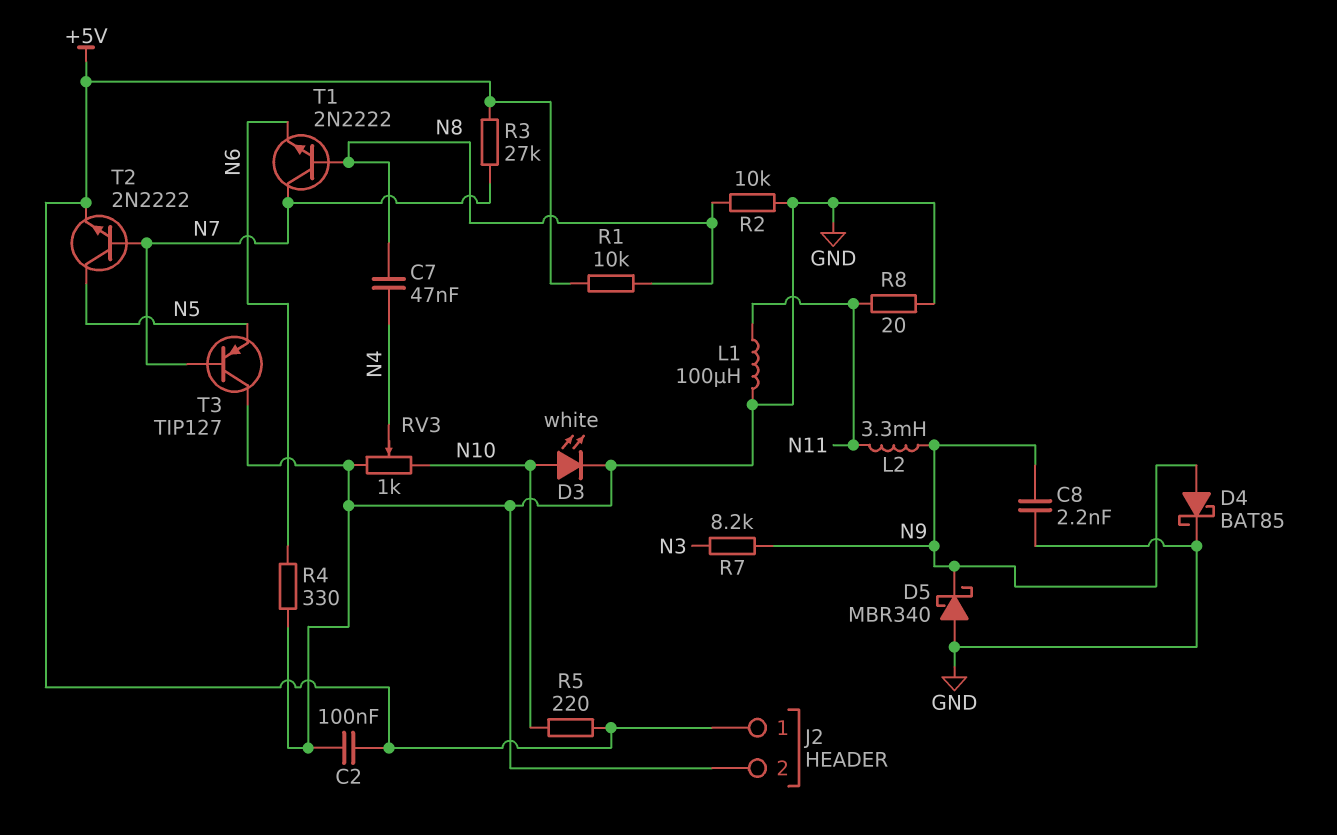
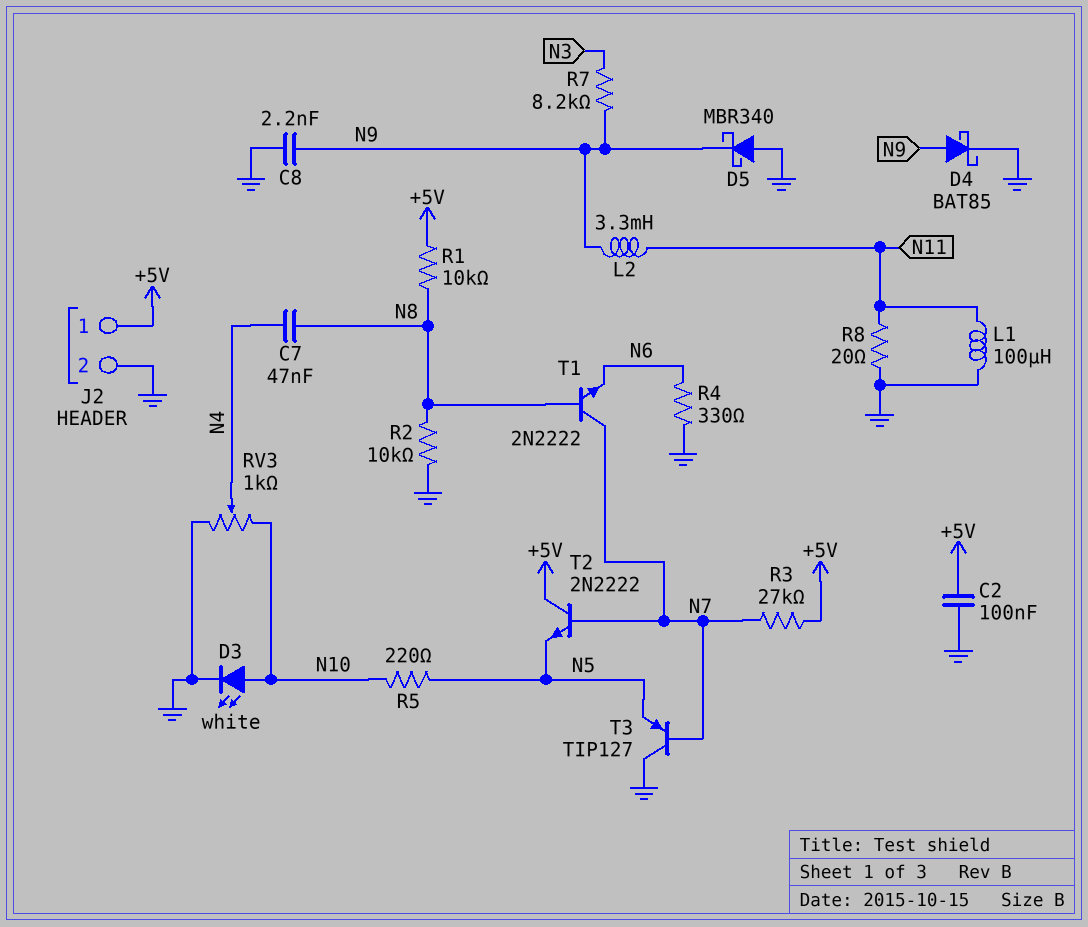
R5: 220 (+5V, N10) -> 220 (N5, N10)
T2: NPN 2N2222 (B N7, C N5, E +5V) -> NPN 2N2222 (B N7, C +5V, E N5)

